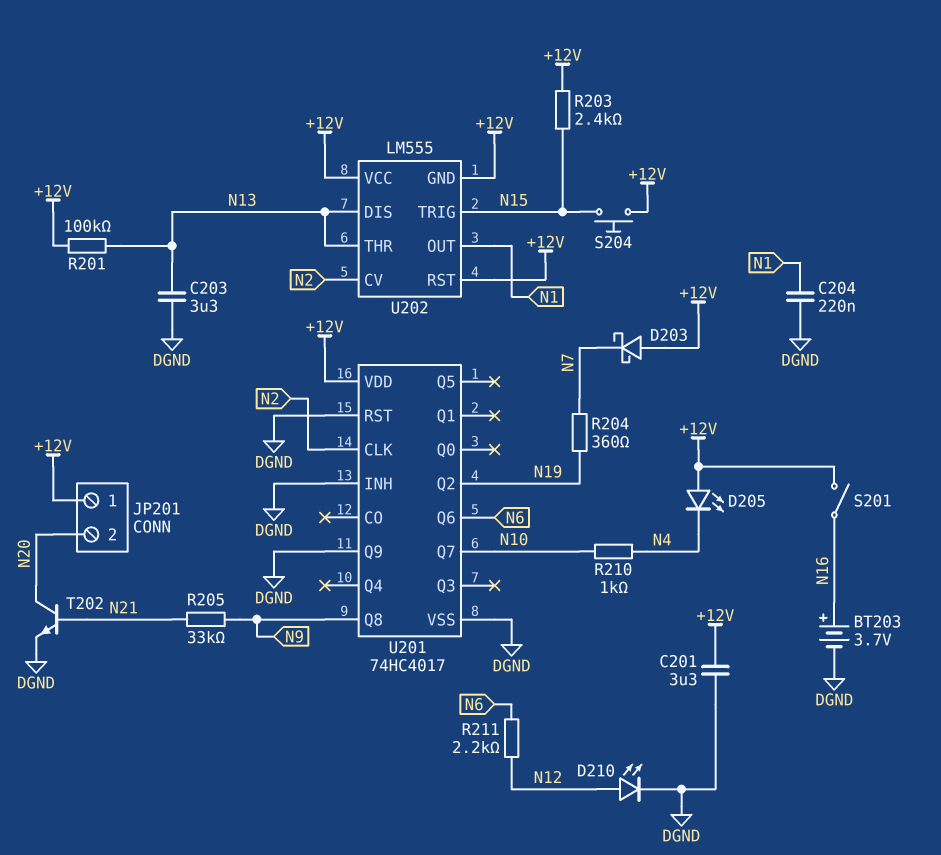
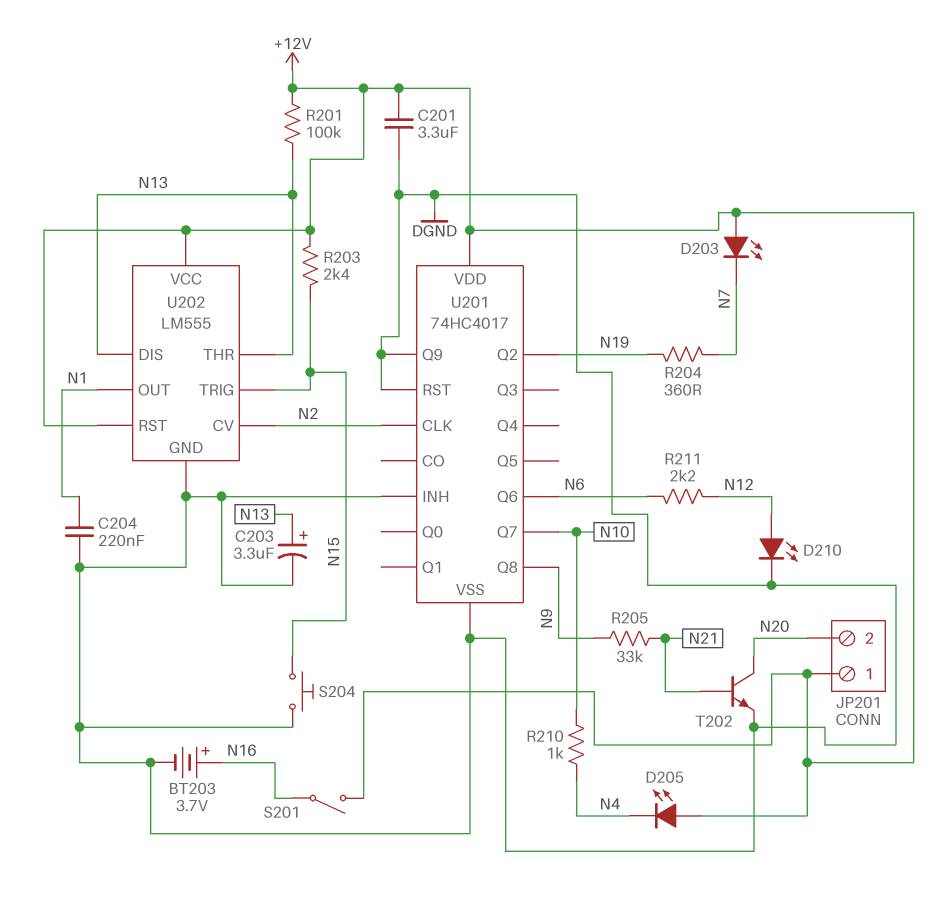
C203: 3.3uF (DGND, N13) -> 3.3uF (plus N13, minus DGND)
D203: schottky (A +12V, K N7) -> LED (A +12V, K N7)
S204: button (+12V, N15) -> button (DGND, N15)
U202 pin GND: +12V -> DGND

